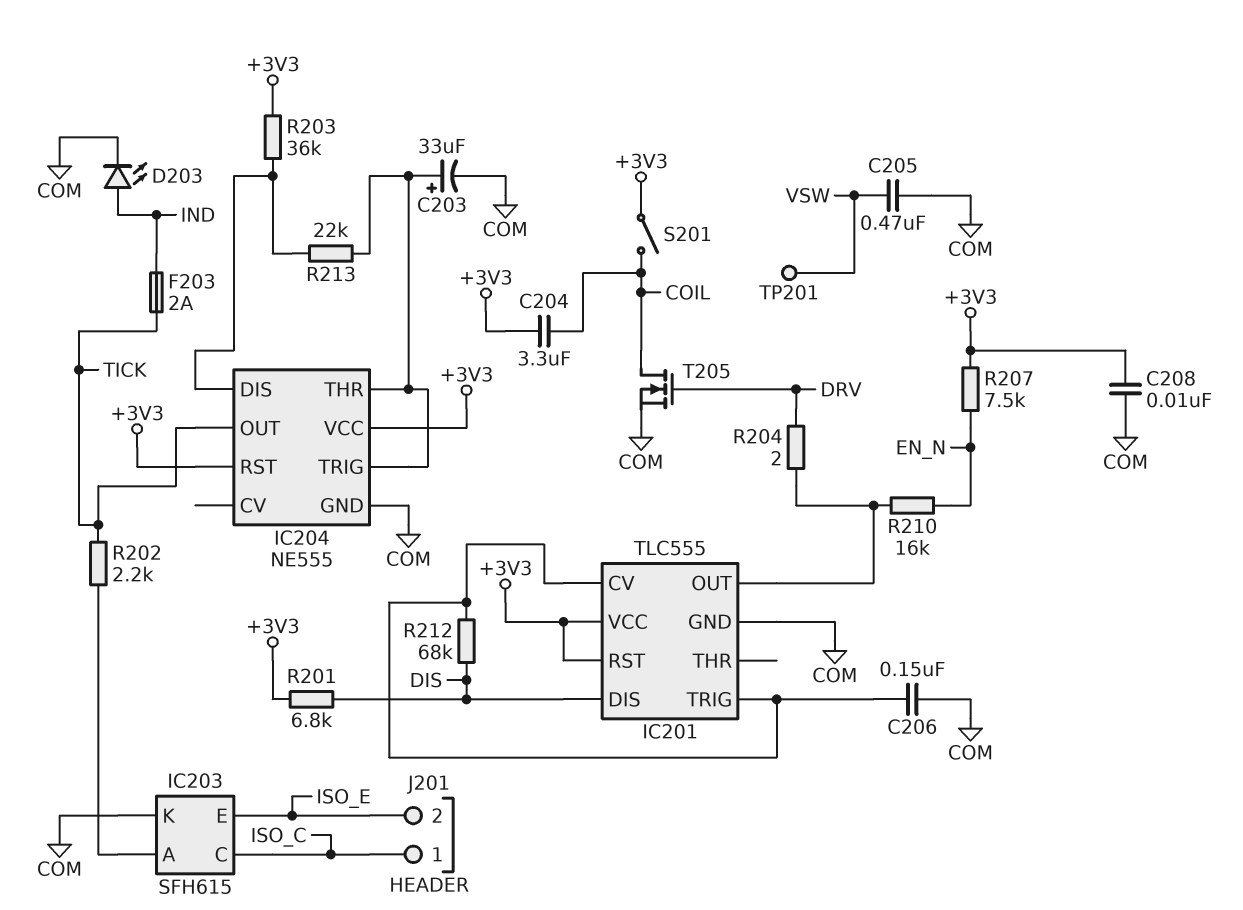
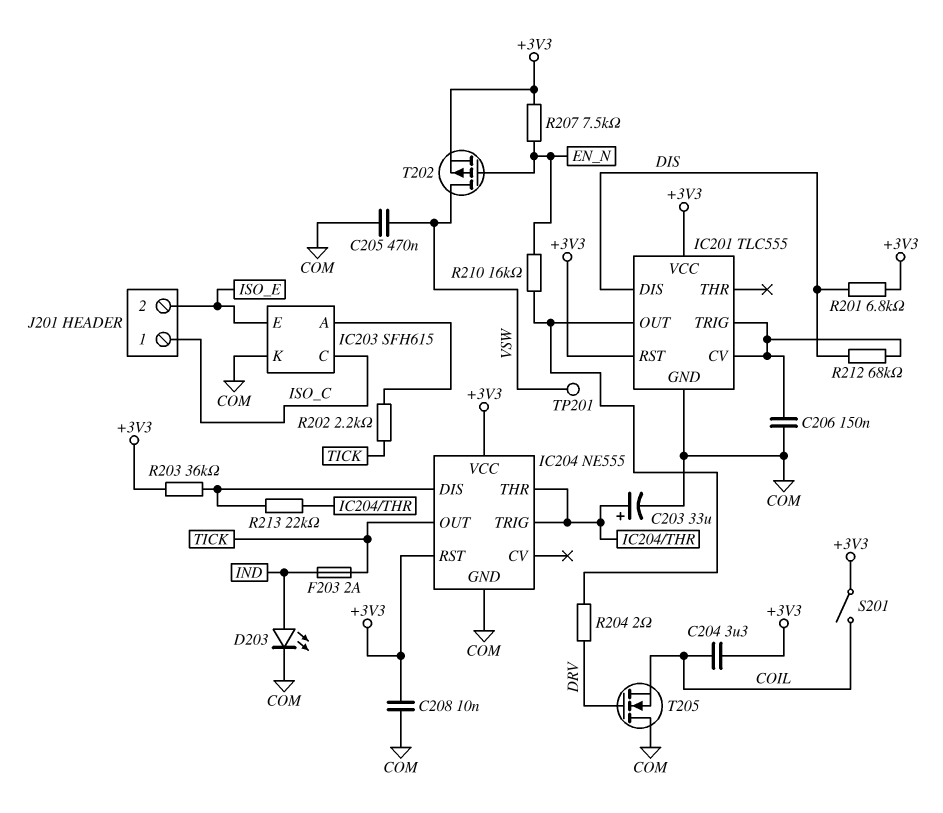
T202: none -> PMOS (G EN_N, D VSW, S +3V3)
T205: NMOS (G DRV, D COIL, S COM) -> NMOS (G DRV, D COM, S COIL)

